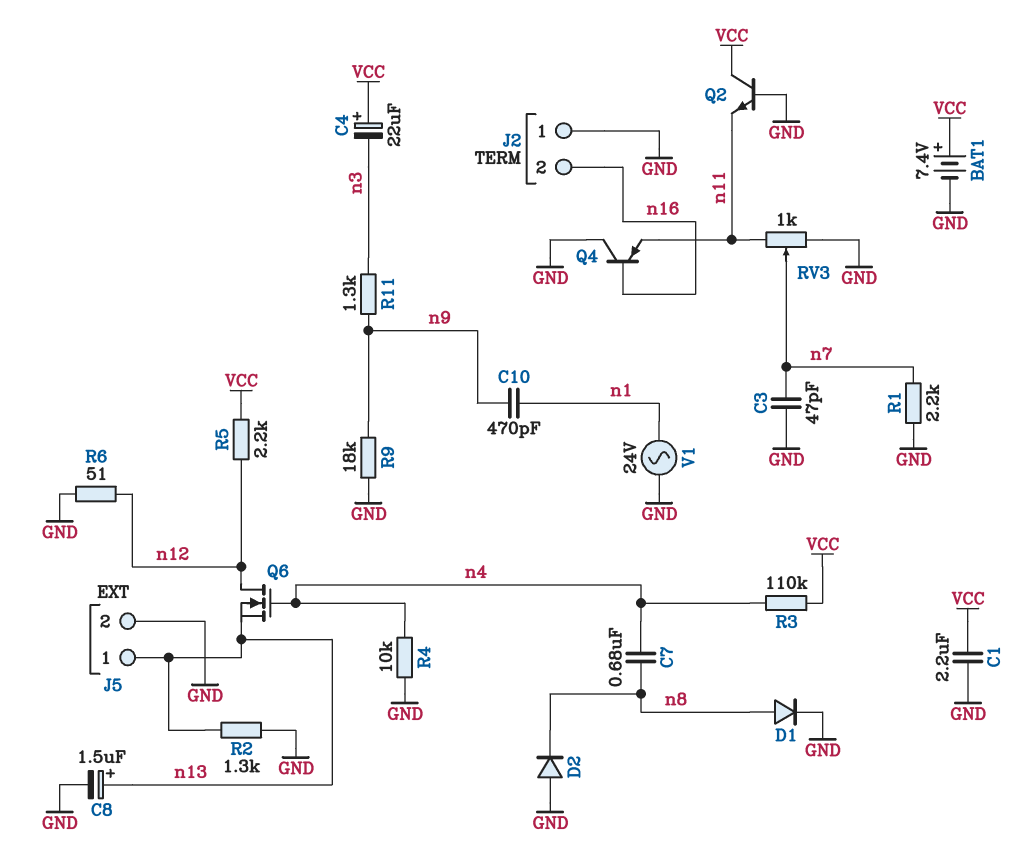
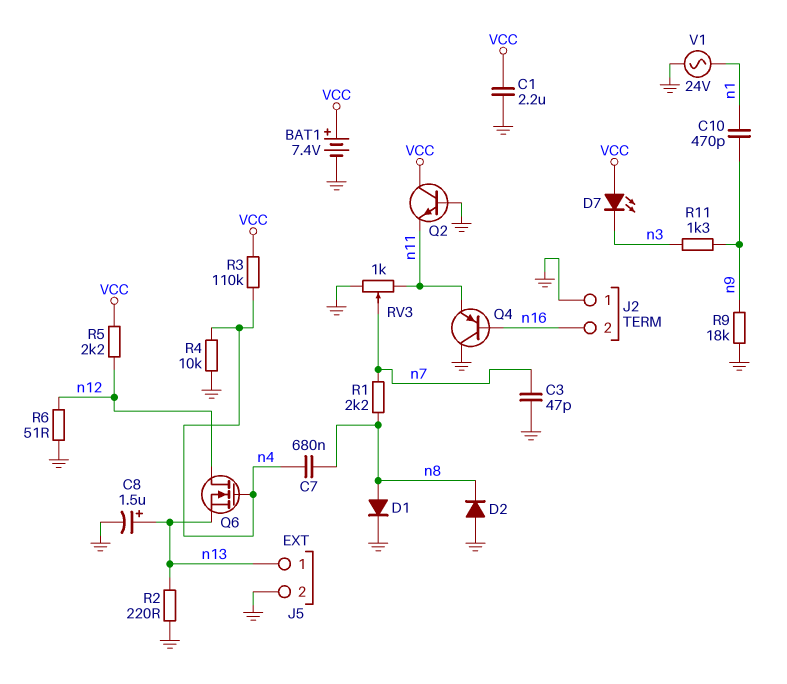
C4: 22uF (plus VCC, minus n3) -> none
D7: none -> LED (A VCC, K n3)
R1: 2.2k (GND, n7) -> 2.2k (n7, n8)
R2: 1.3k (GND, n13) -> 220 (GND, n13)

